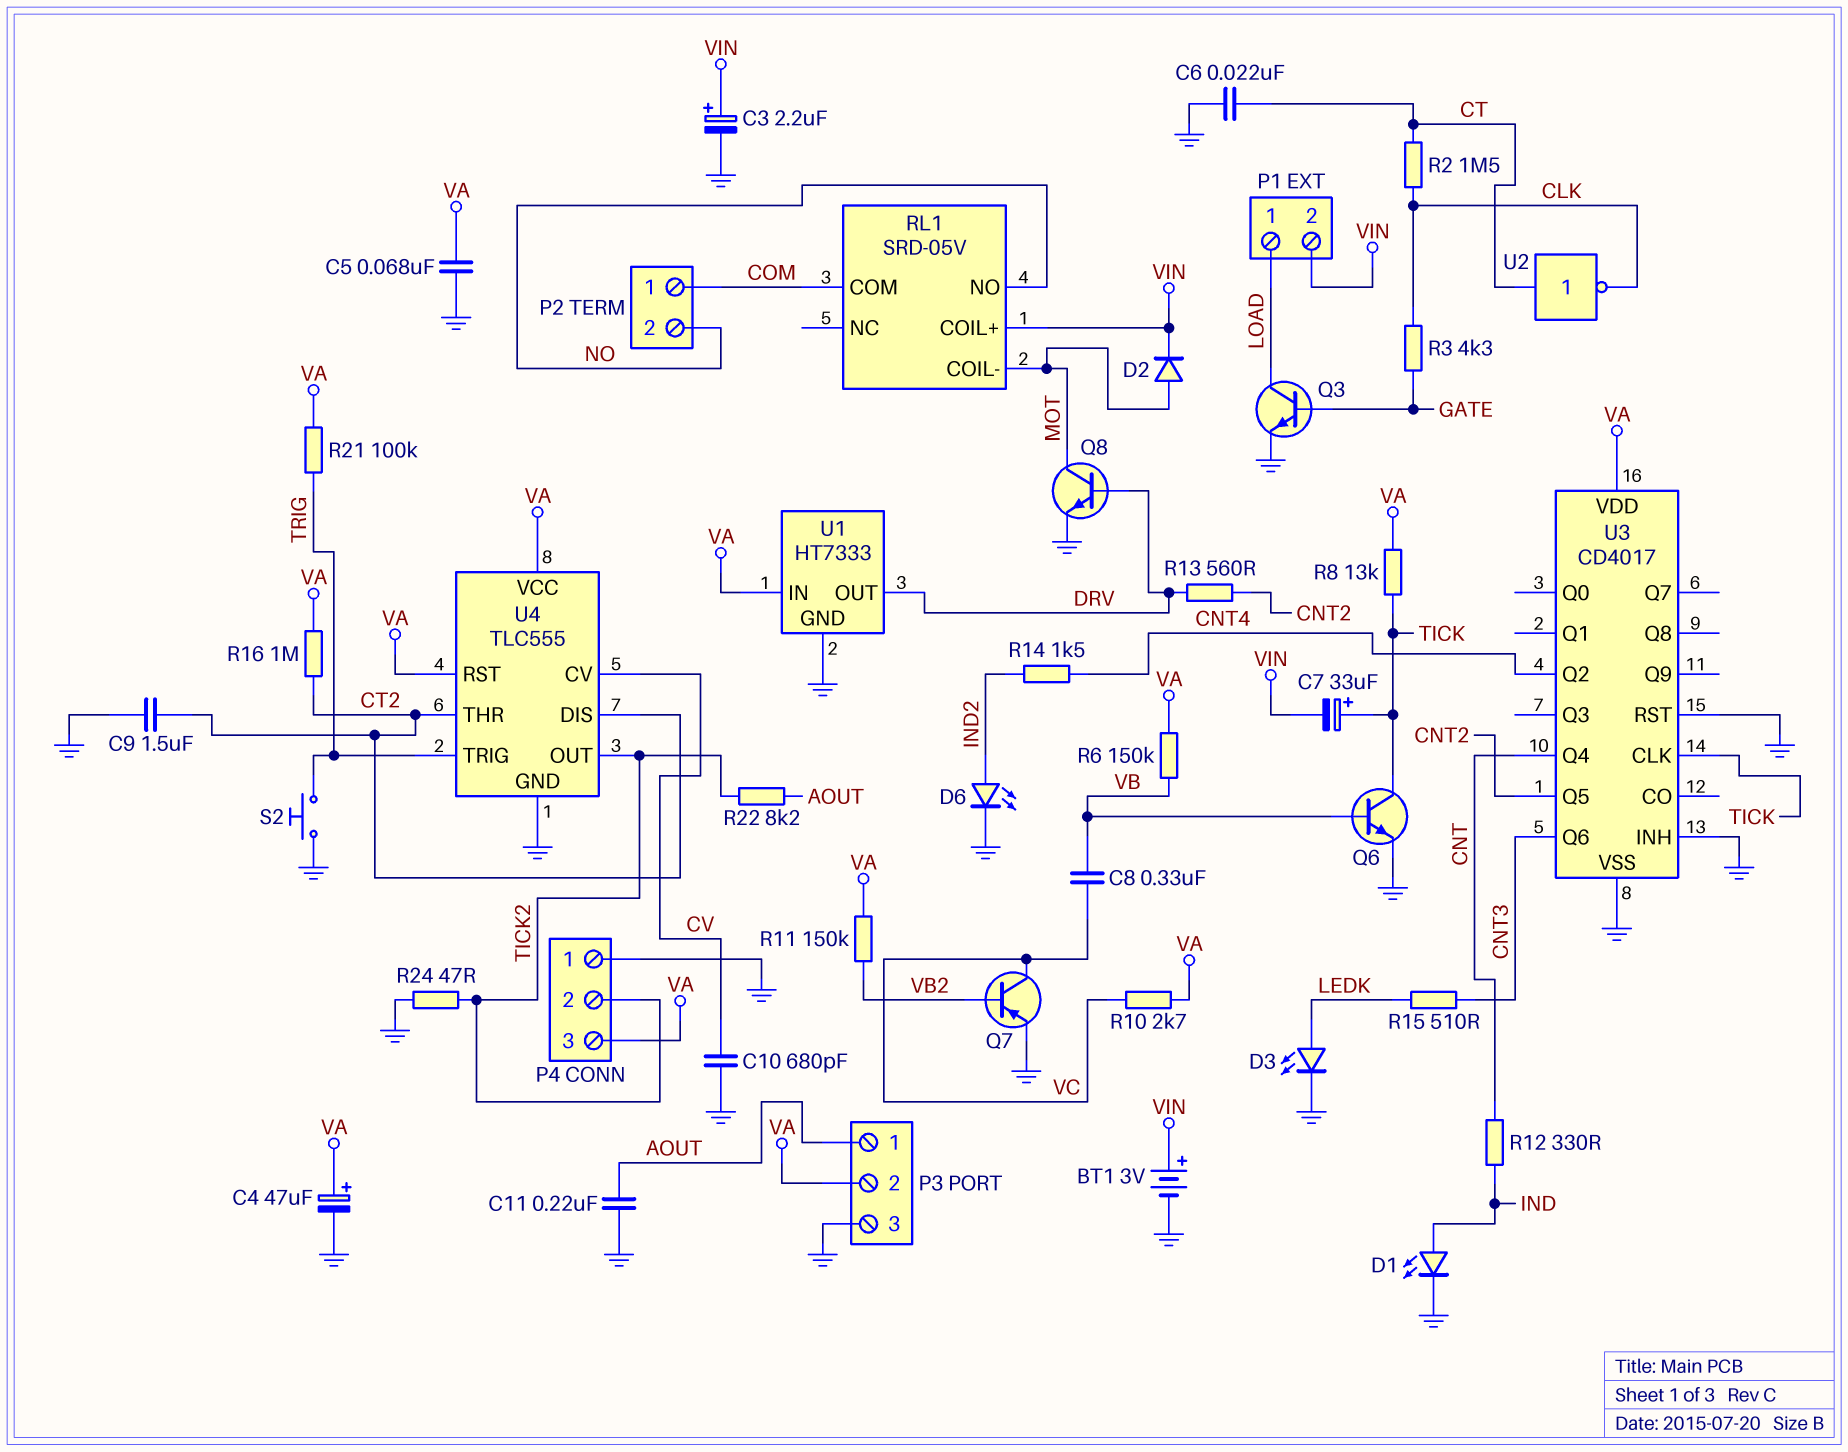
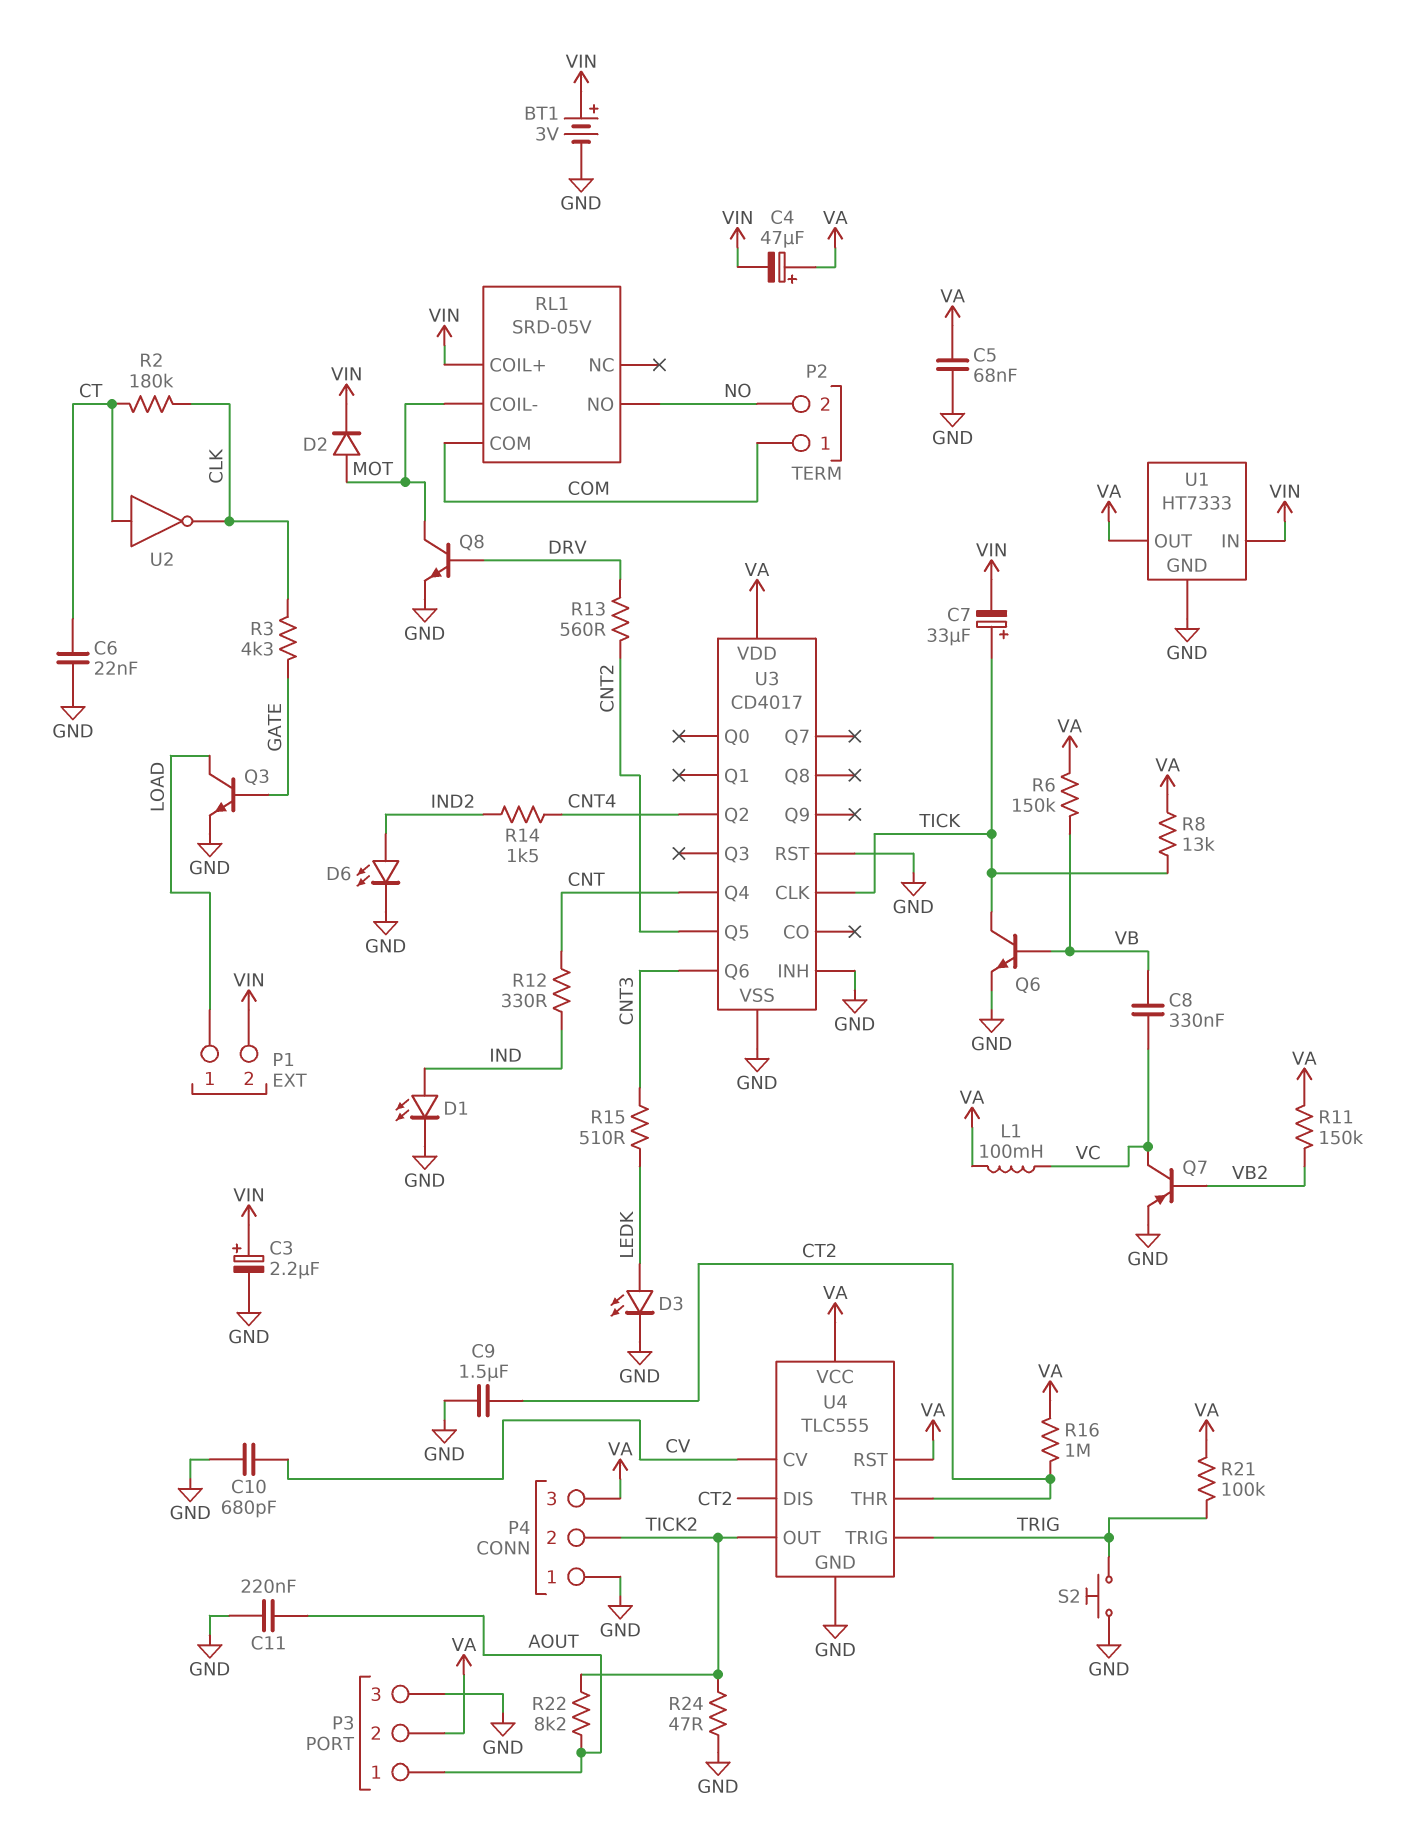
C4: 47uF (plus VA, minus GND) -> 47uF (plus VA, minus VIN)
L1: none -> 100mH (VA, VC)
R2: 1.5M (CLK, CT) -> 180k (CLK, CT)
R10: 2.7k (VA, VC) -> none
U1 pin IN: VA -> VIN
U1 pin OUT: DRV -> VA

